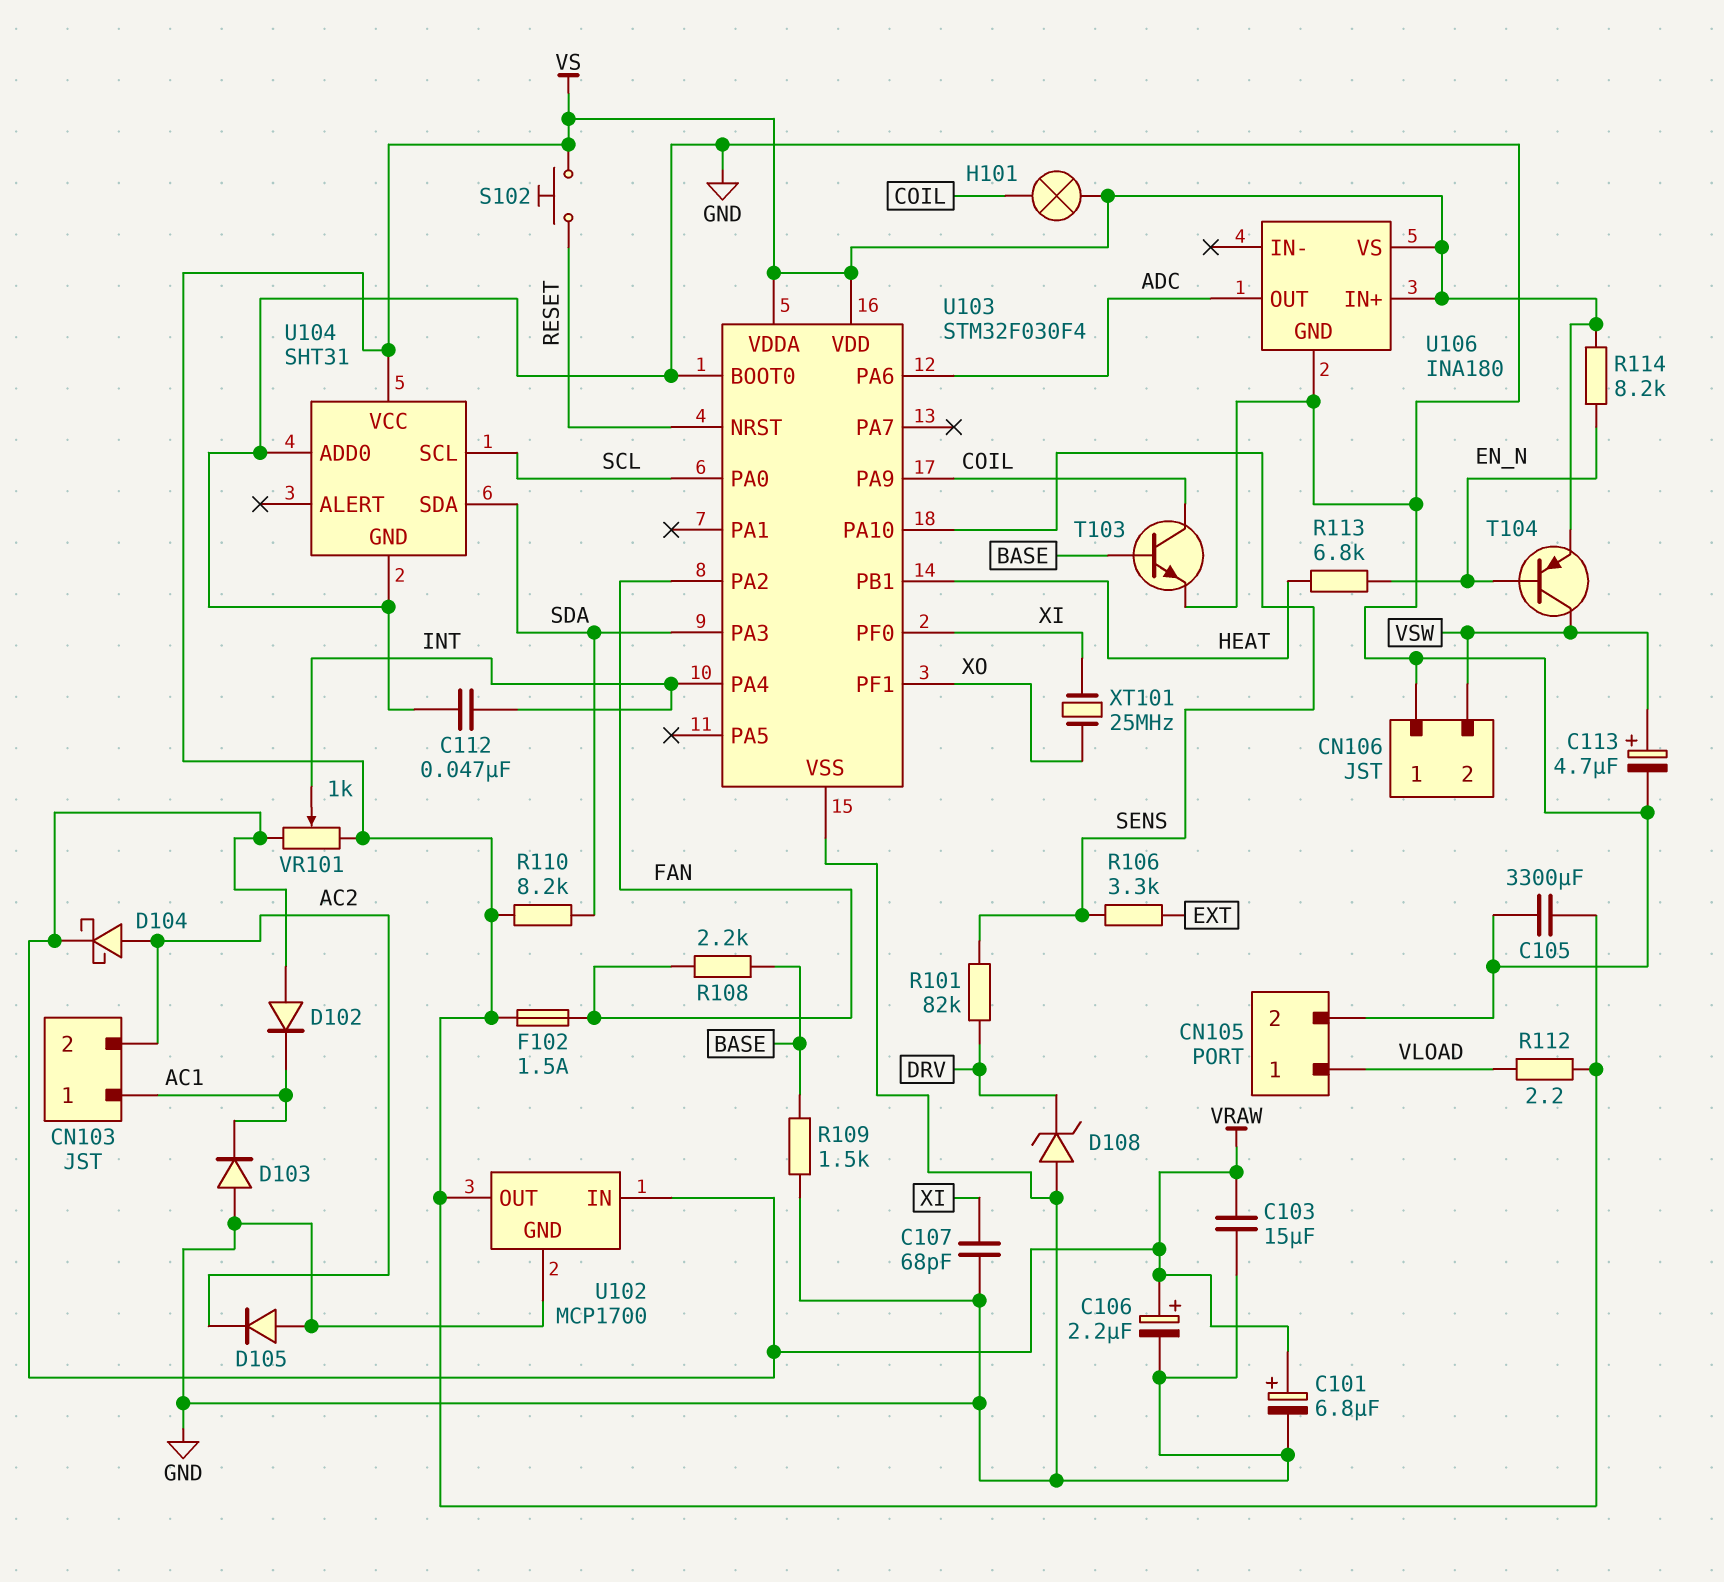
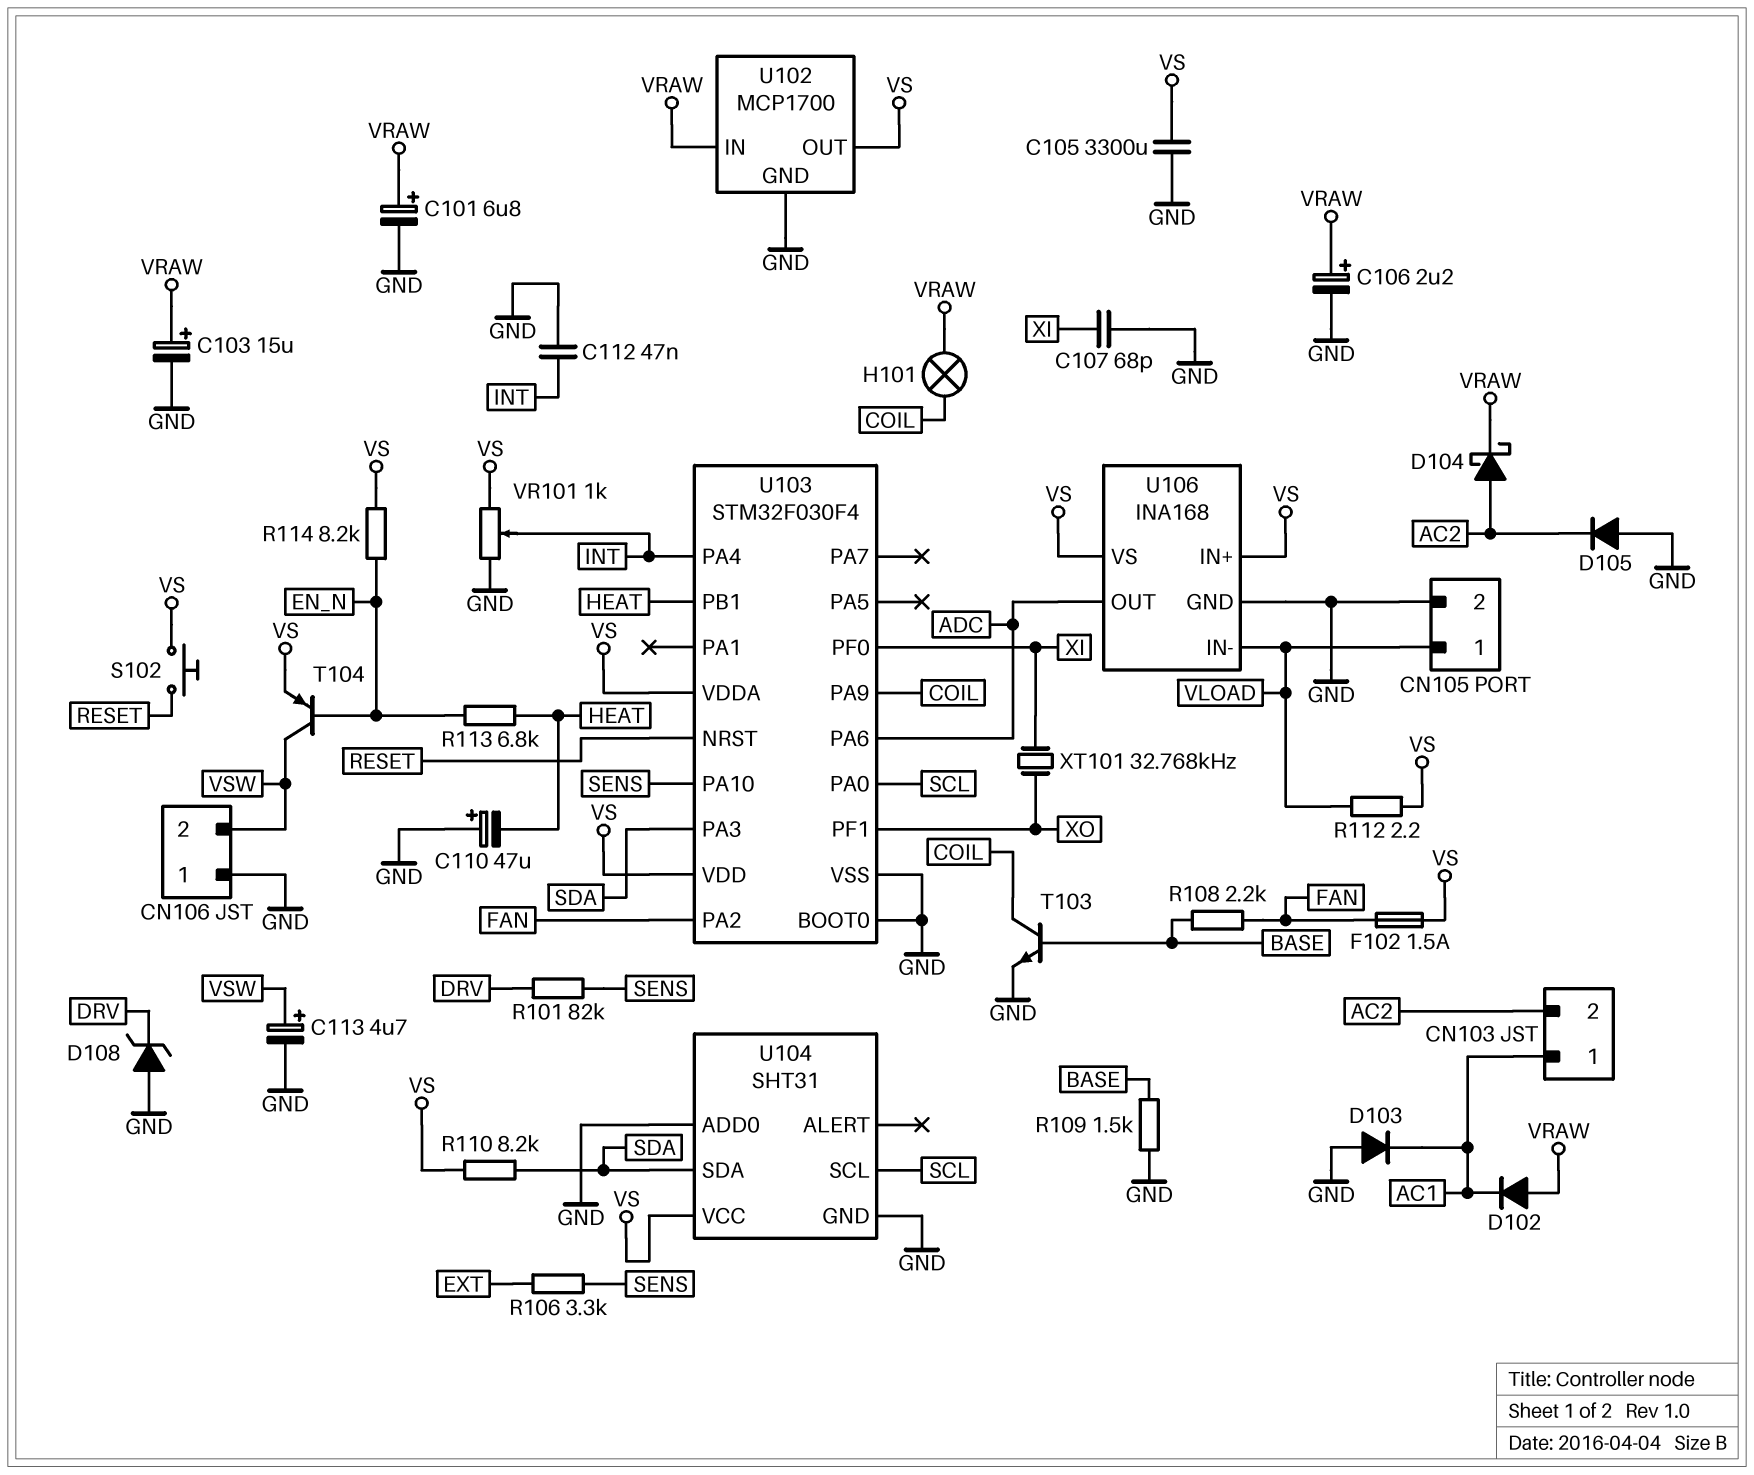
C103: 15uF (GND, VRAW) -> 15uF (plus VRAW, minus GND)
C110: none -> 47uF (plus GND, minus HEAT)
H101: lamp (COIL, VS) -> lamp (COIL, VRAW)
U106: INA180 -> INA168
U106 pin IN-: none -> VLOAD
VR101: 1k (VRAW, VS, wiper INT) -> 1k (GND, VS, wiper INT)
XT101: 25MHz (XI, XO) -> 32.768kHz (XI, XO)

